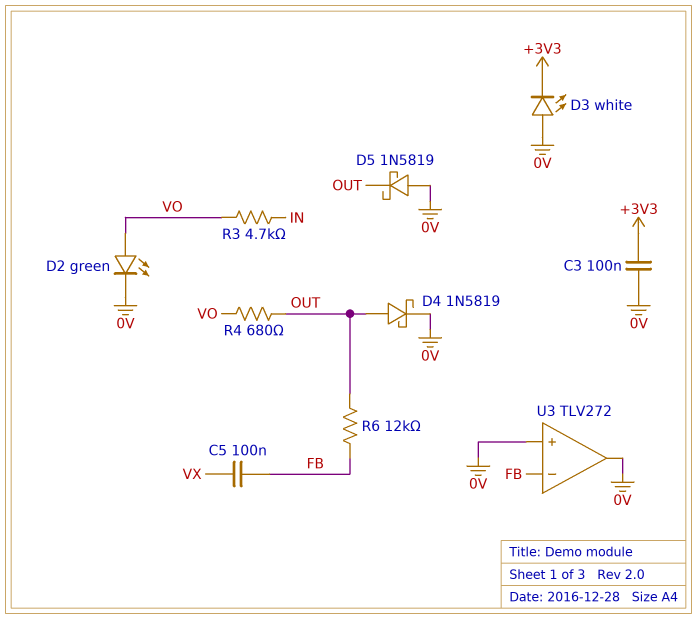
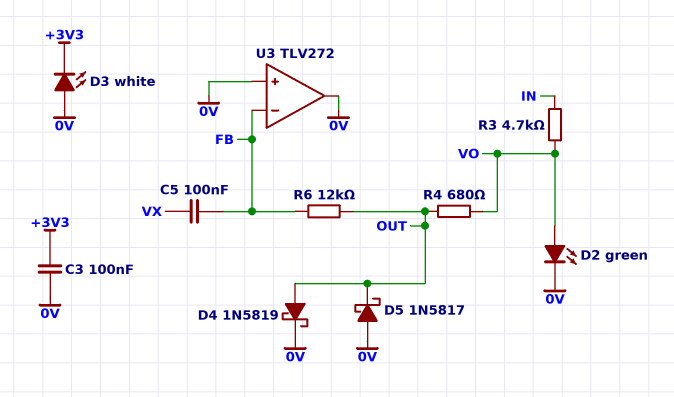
D5: schottky 1N5819 (A 0V, K OUT) -> schottky 1N5817 (A 0V, K OUT)

